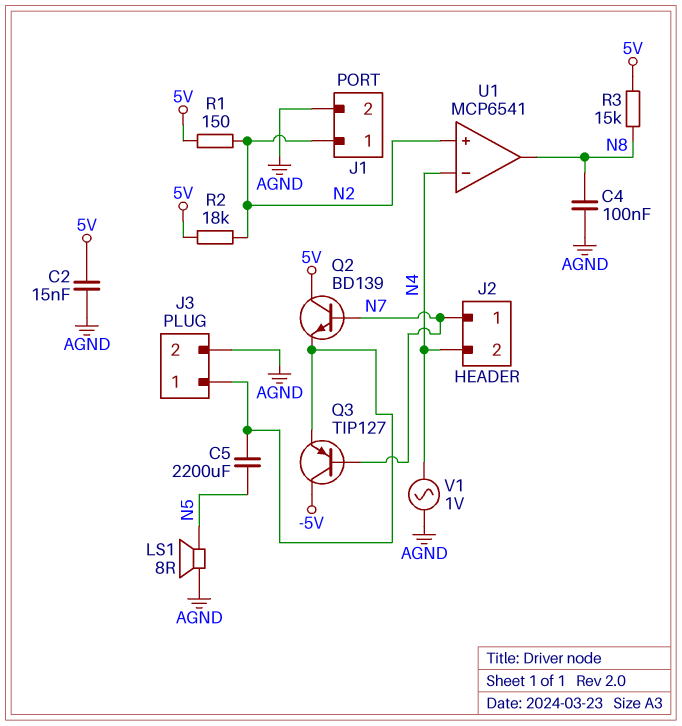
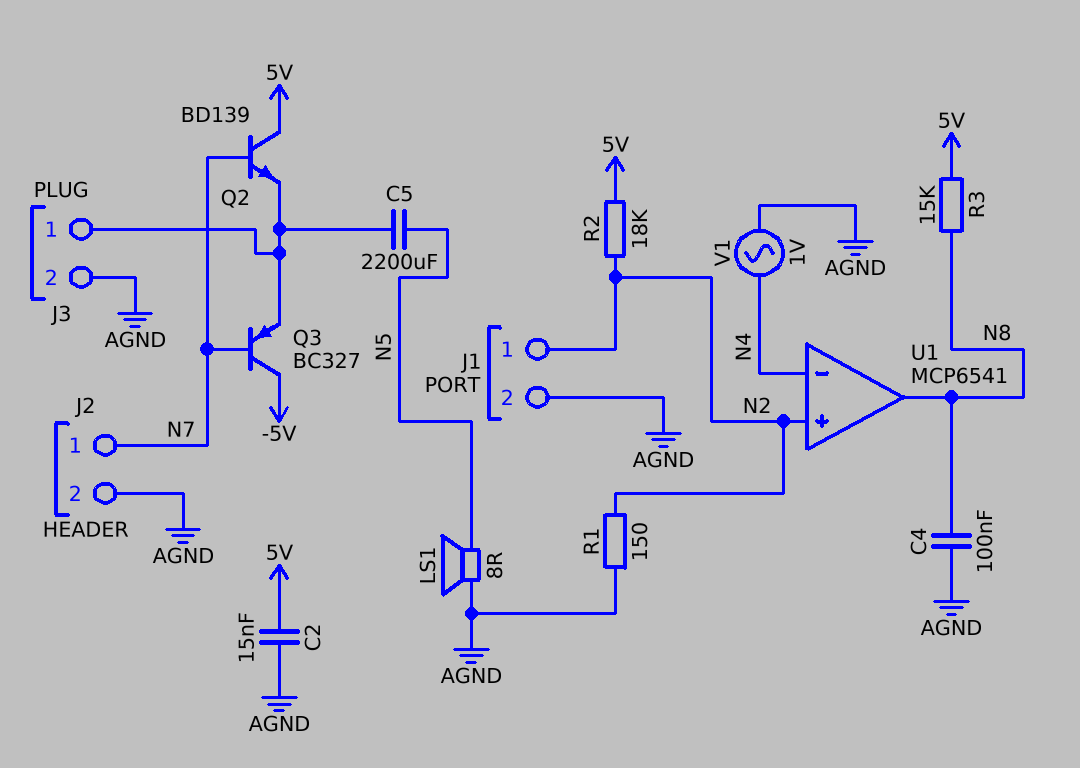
J2 pin 2: N4 -> AGND
Q3: PNP TIP127 (B N7, C -5V, E J3/1) -> PNP BC327 (B N7, C -5V, E J3/1)
R1: 150 (5V, N2) -> 150 (AGND, N2)

